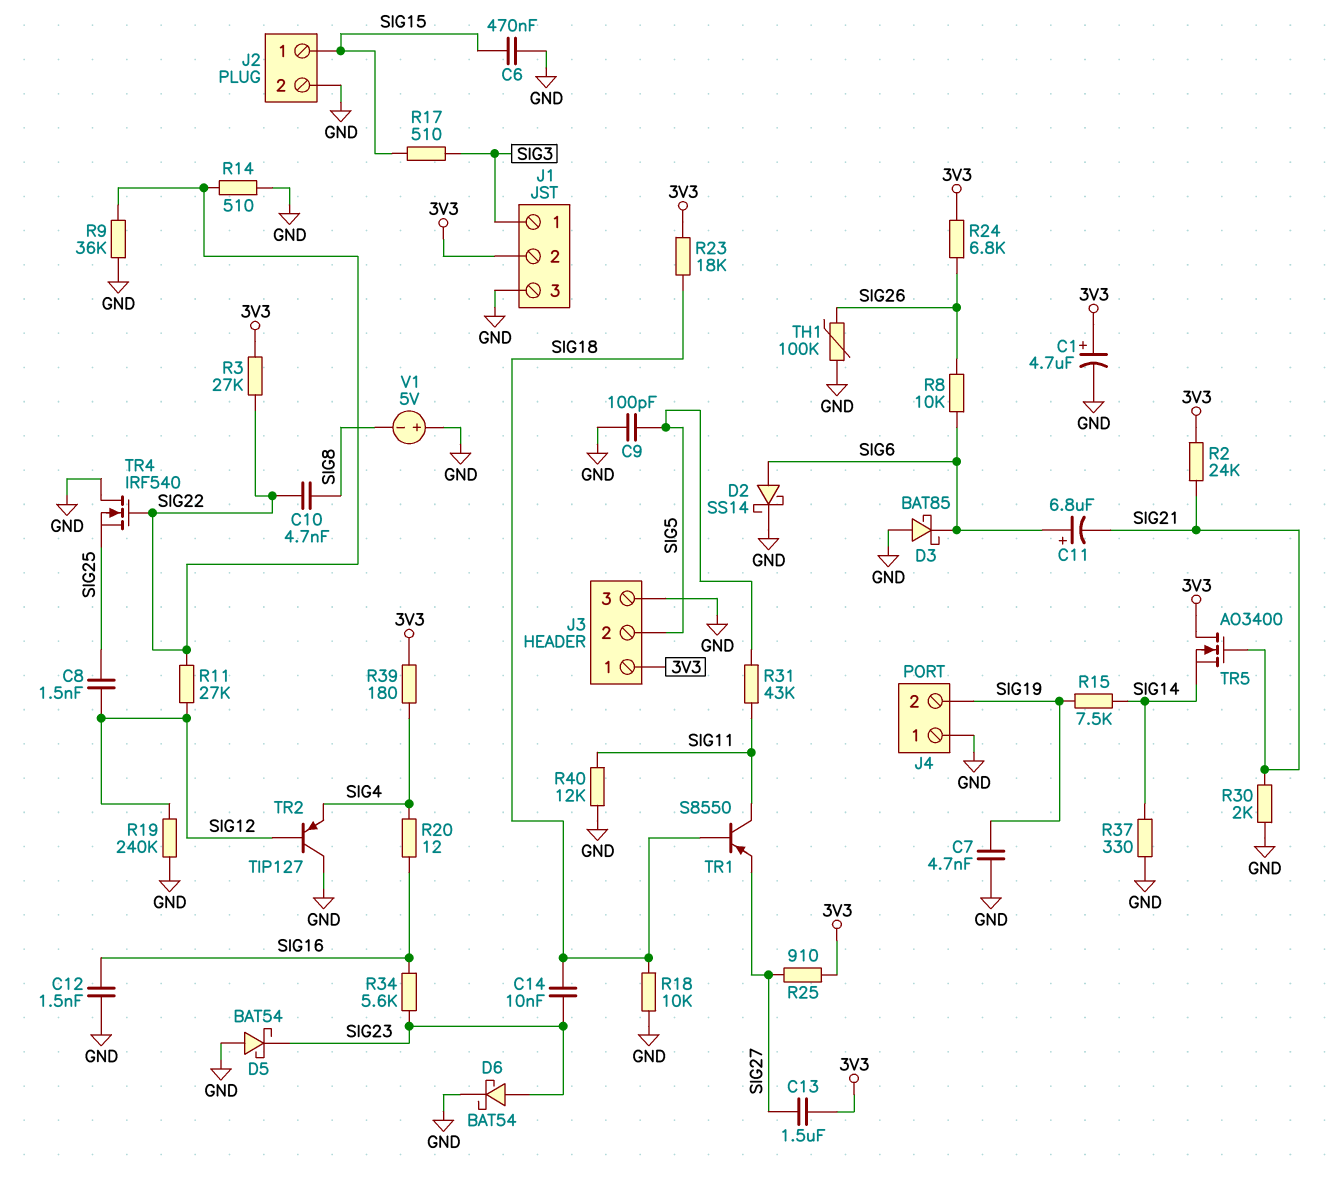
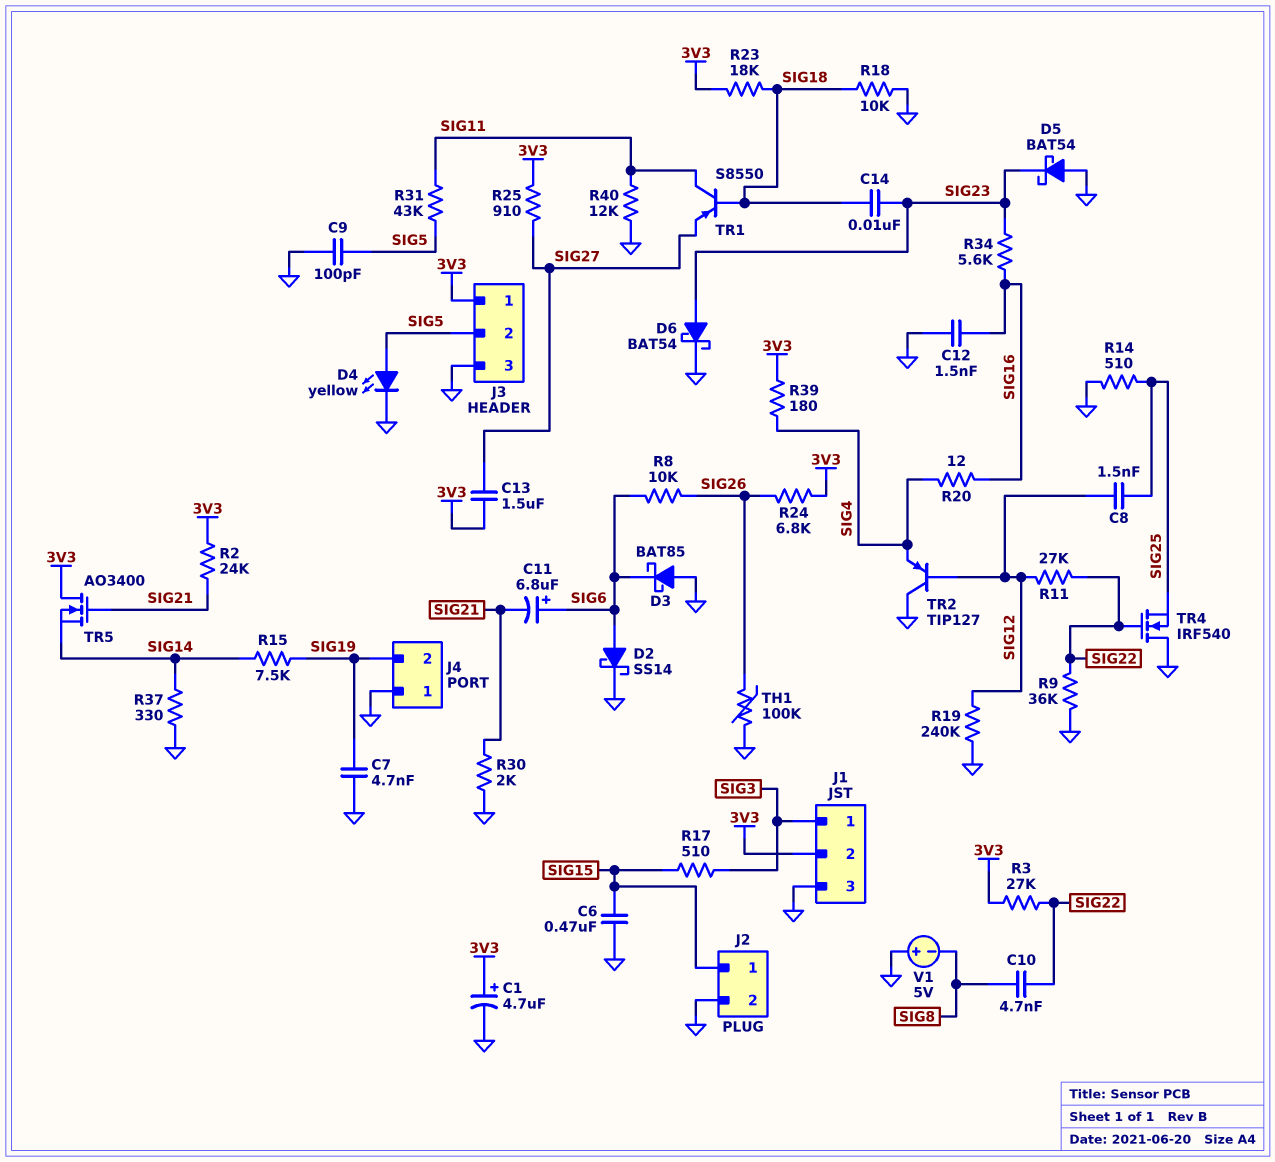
D4: none -> LED yellow (A SIG5, K GND)
R14: 510 (GND, SIG22) -> 510 (GND, SIG25)

